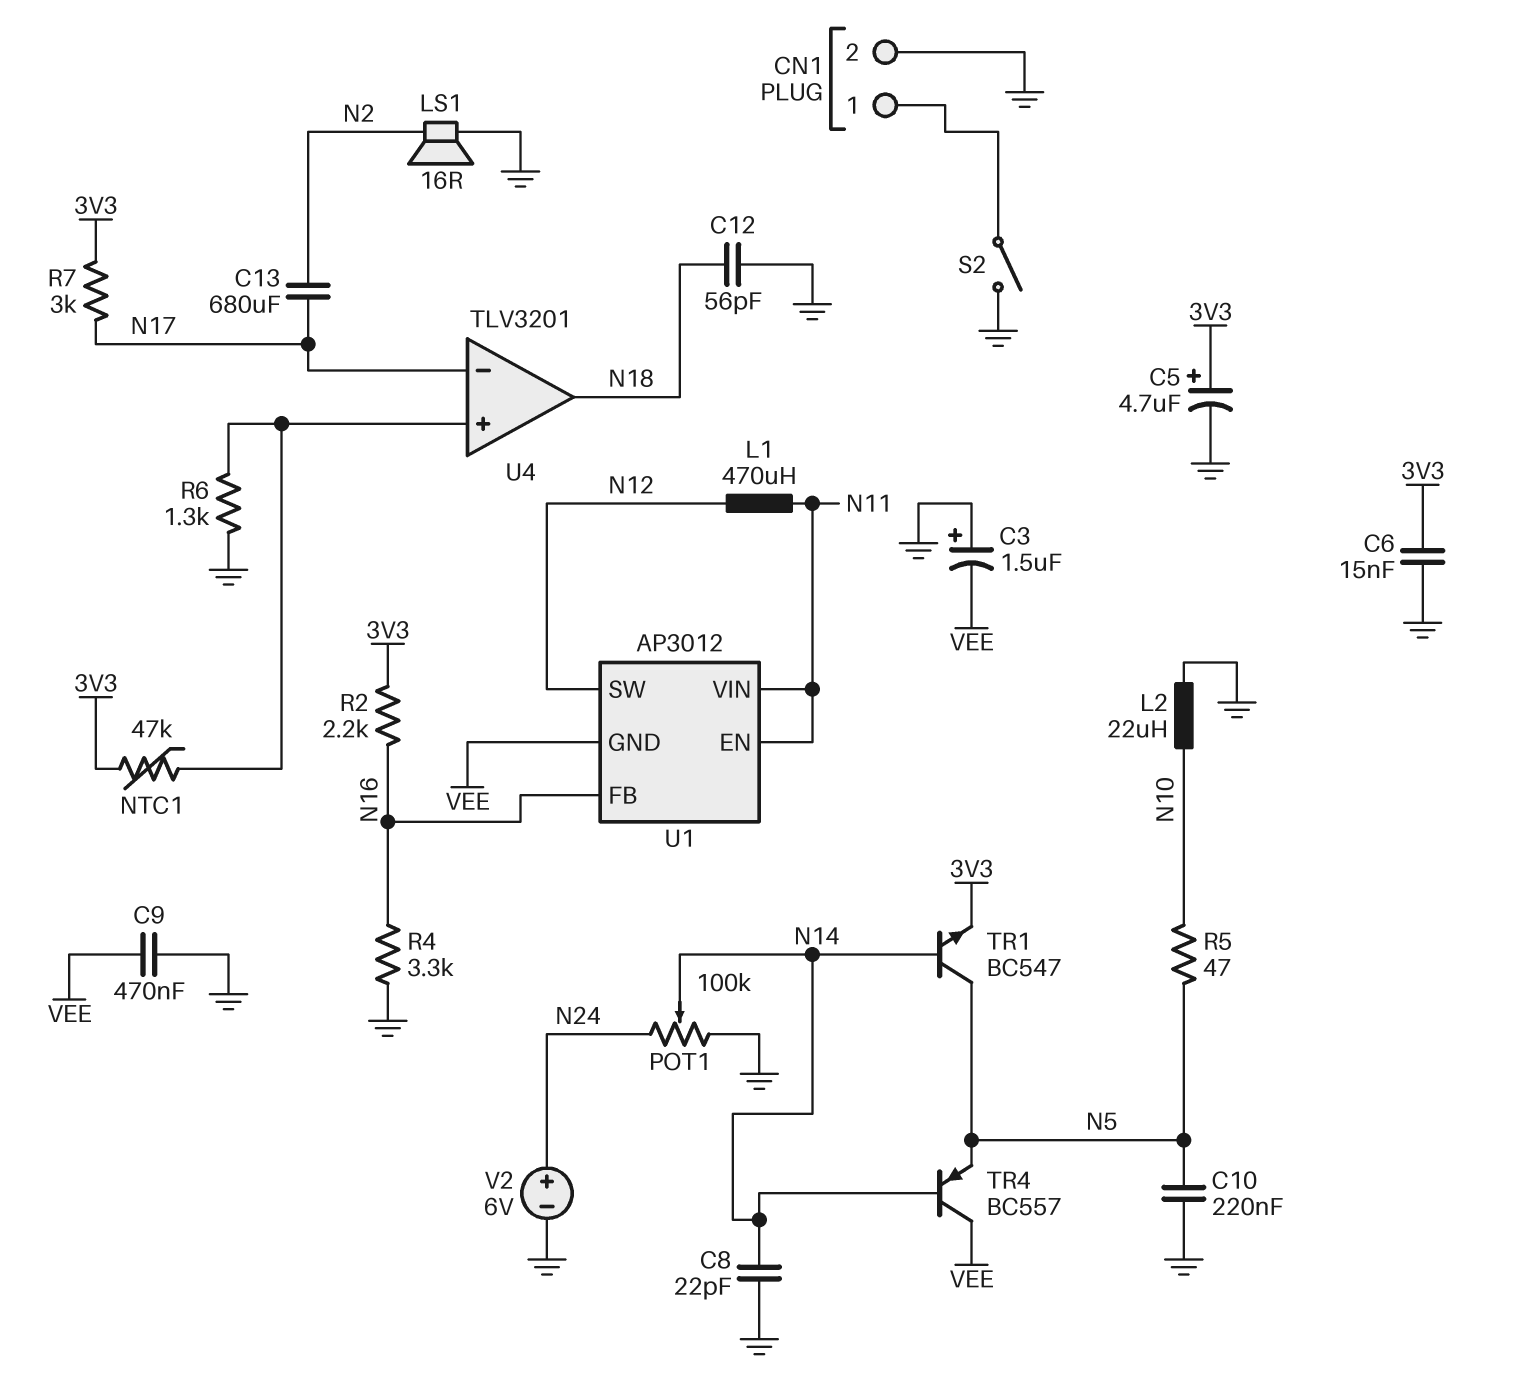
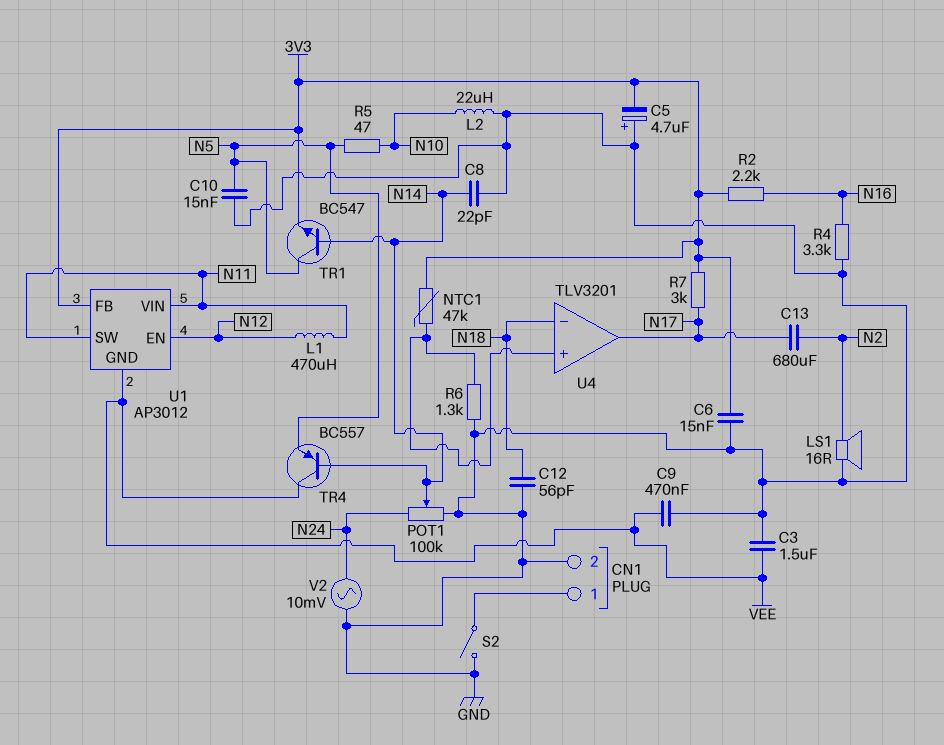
C3: 1.5uF (plus GND, minus VEE) -> 1.5uF (GND, VEE)
C5: 4.7uF (plus 3V3, minus GND) -> 4.7uF (plus GND, minus 3V3)
C10: 220nF (GND, N5) -> 15nF (GND, N5)
U1 pin EN: N11 -> N12
U1 pin FB: N16 -> 3V3
U1 pin SW: N12 -> N11
U4 pin in-: N17 -> N18
U4 pin out: N18 -> N17
V2: 6V (plus N24, minus GND) -> AC 10mV (GND, N24)

